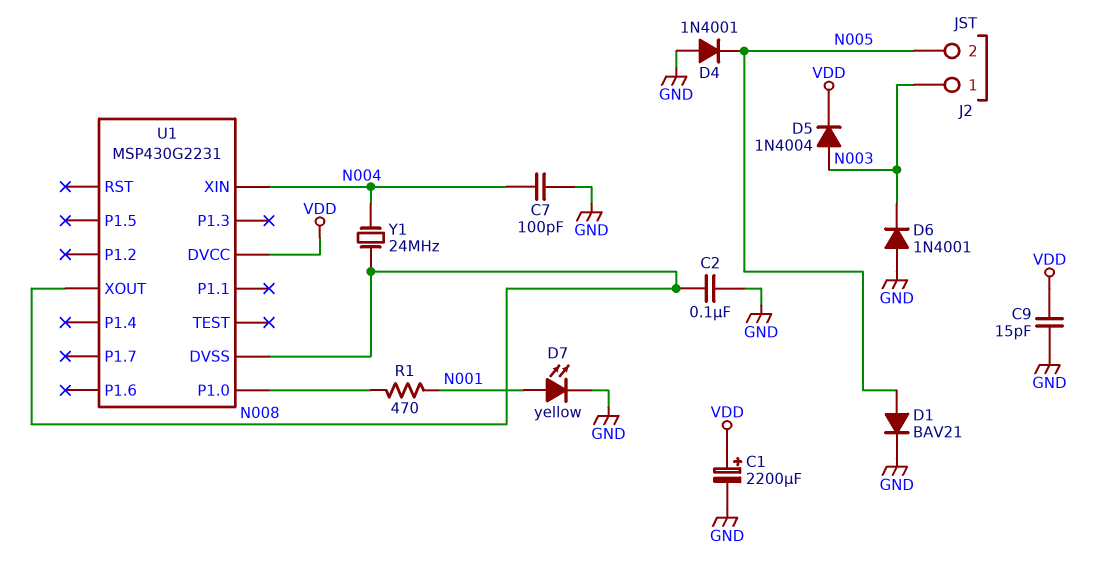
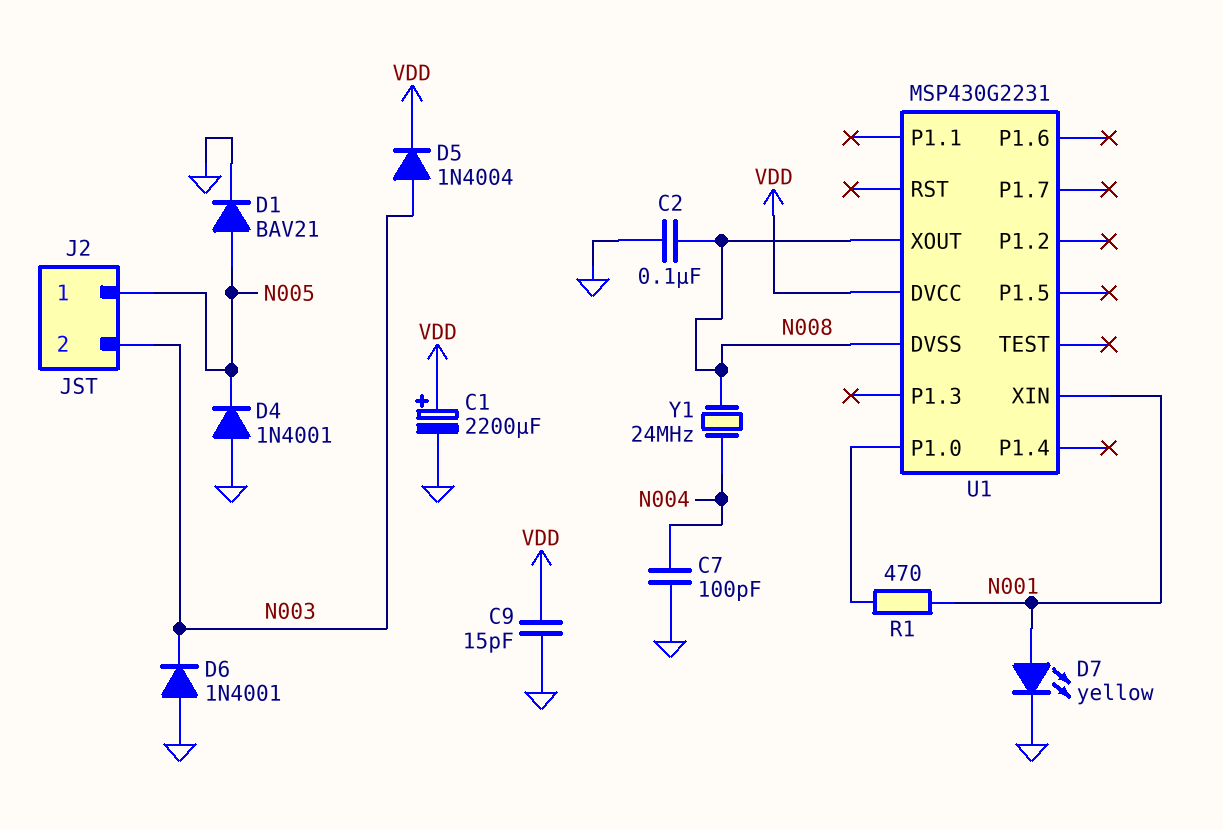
J2 pin 1: N003 -> N005
J2 pin 2: N005 -> N003
U1 pin XIN: N004 -> N001

